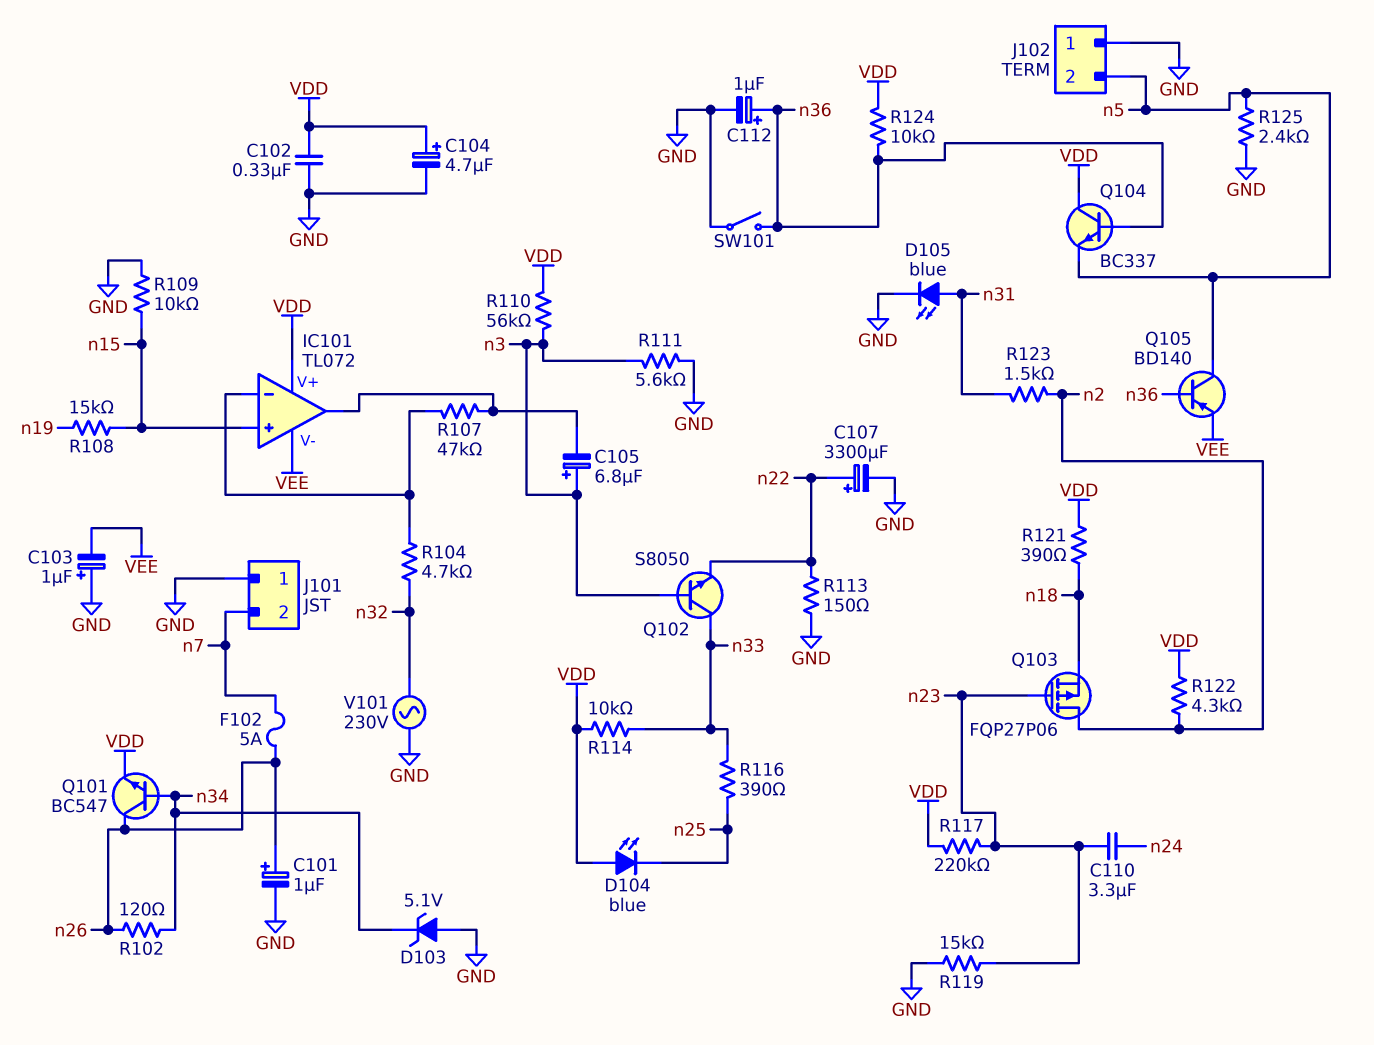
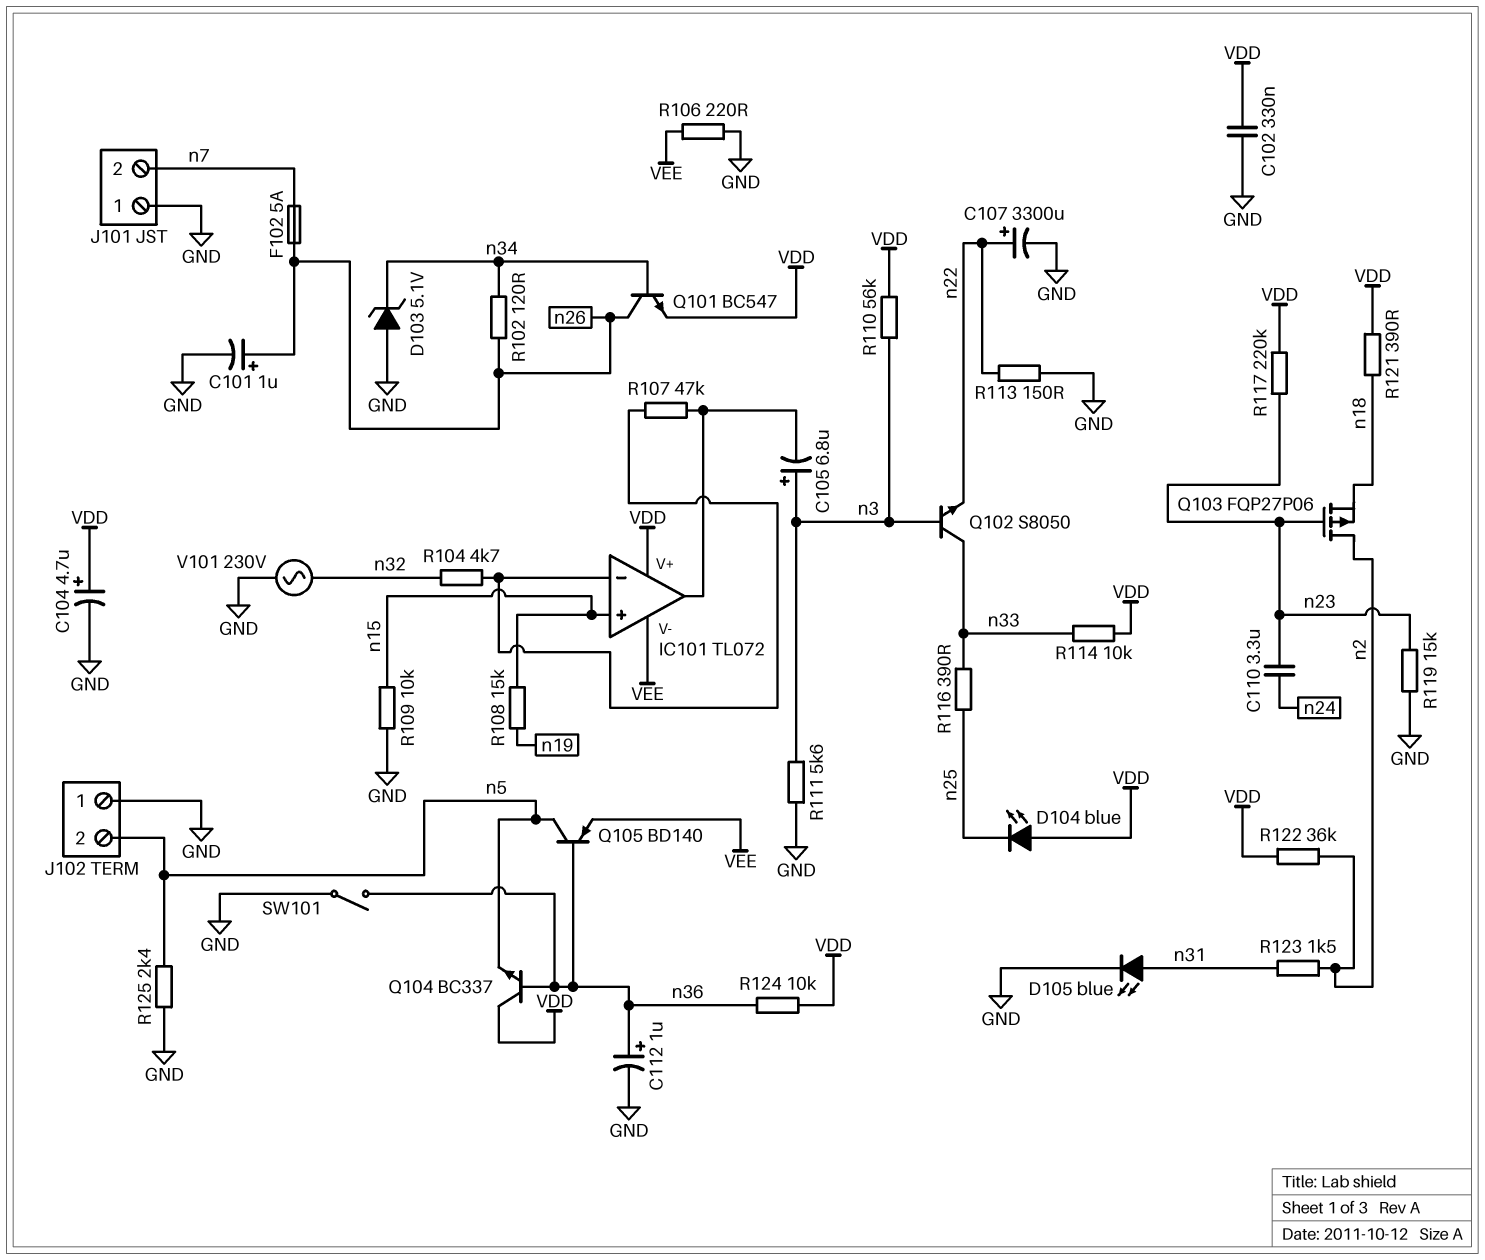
C103: 1uF (plus GND, minus VEE) -> none
R106: none -> 220 (GND, VEE)
R122: 4.3k (VDD, n2) -> 36k (VDD, n2)

